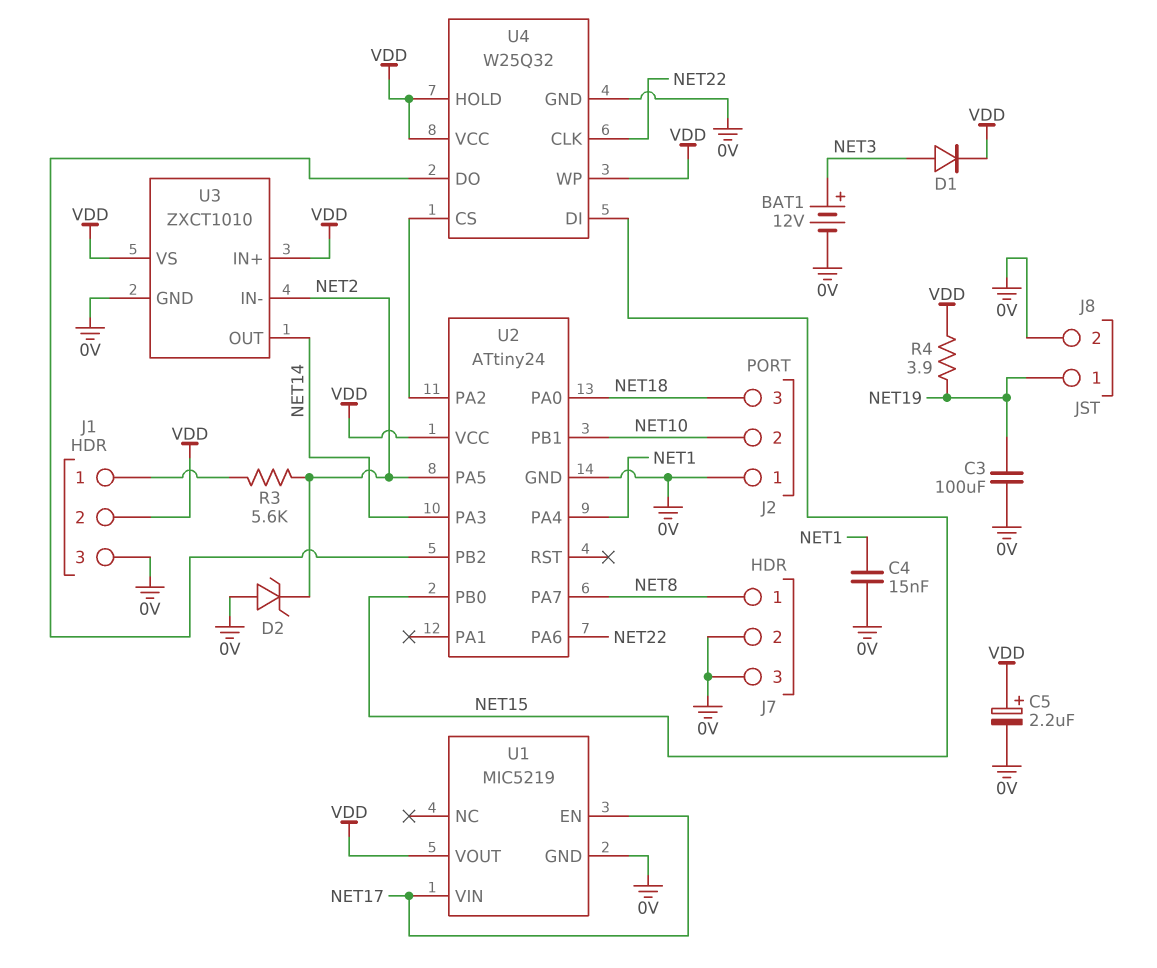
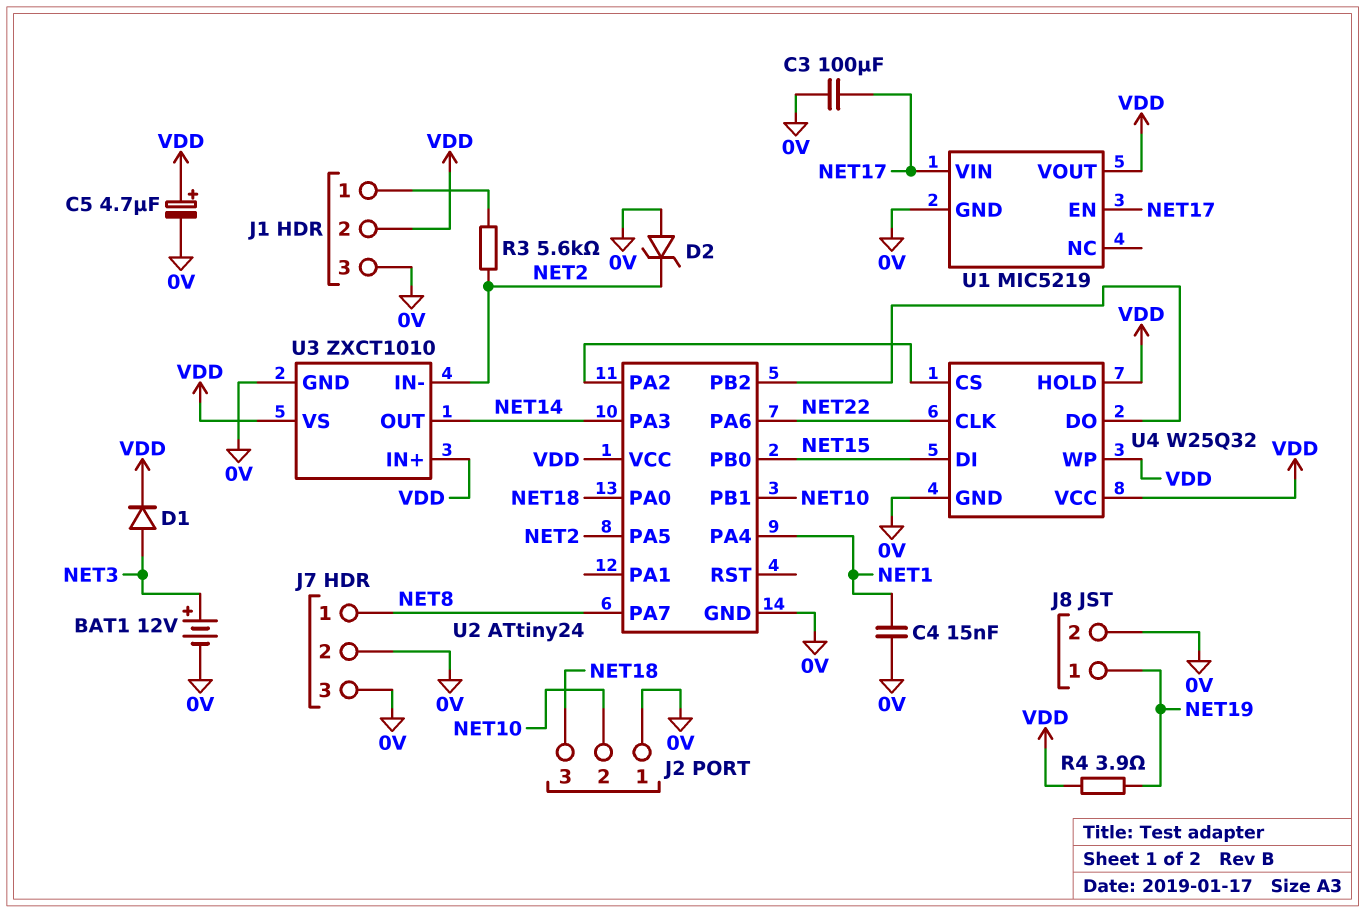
C3: 100uF (0V, NET19) -> 100uF (0V, NET17)
C5: 2.2uF (plus VDD, minus 0V) -> 4.7uF (plus VDD, minus 0V)

